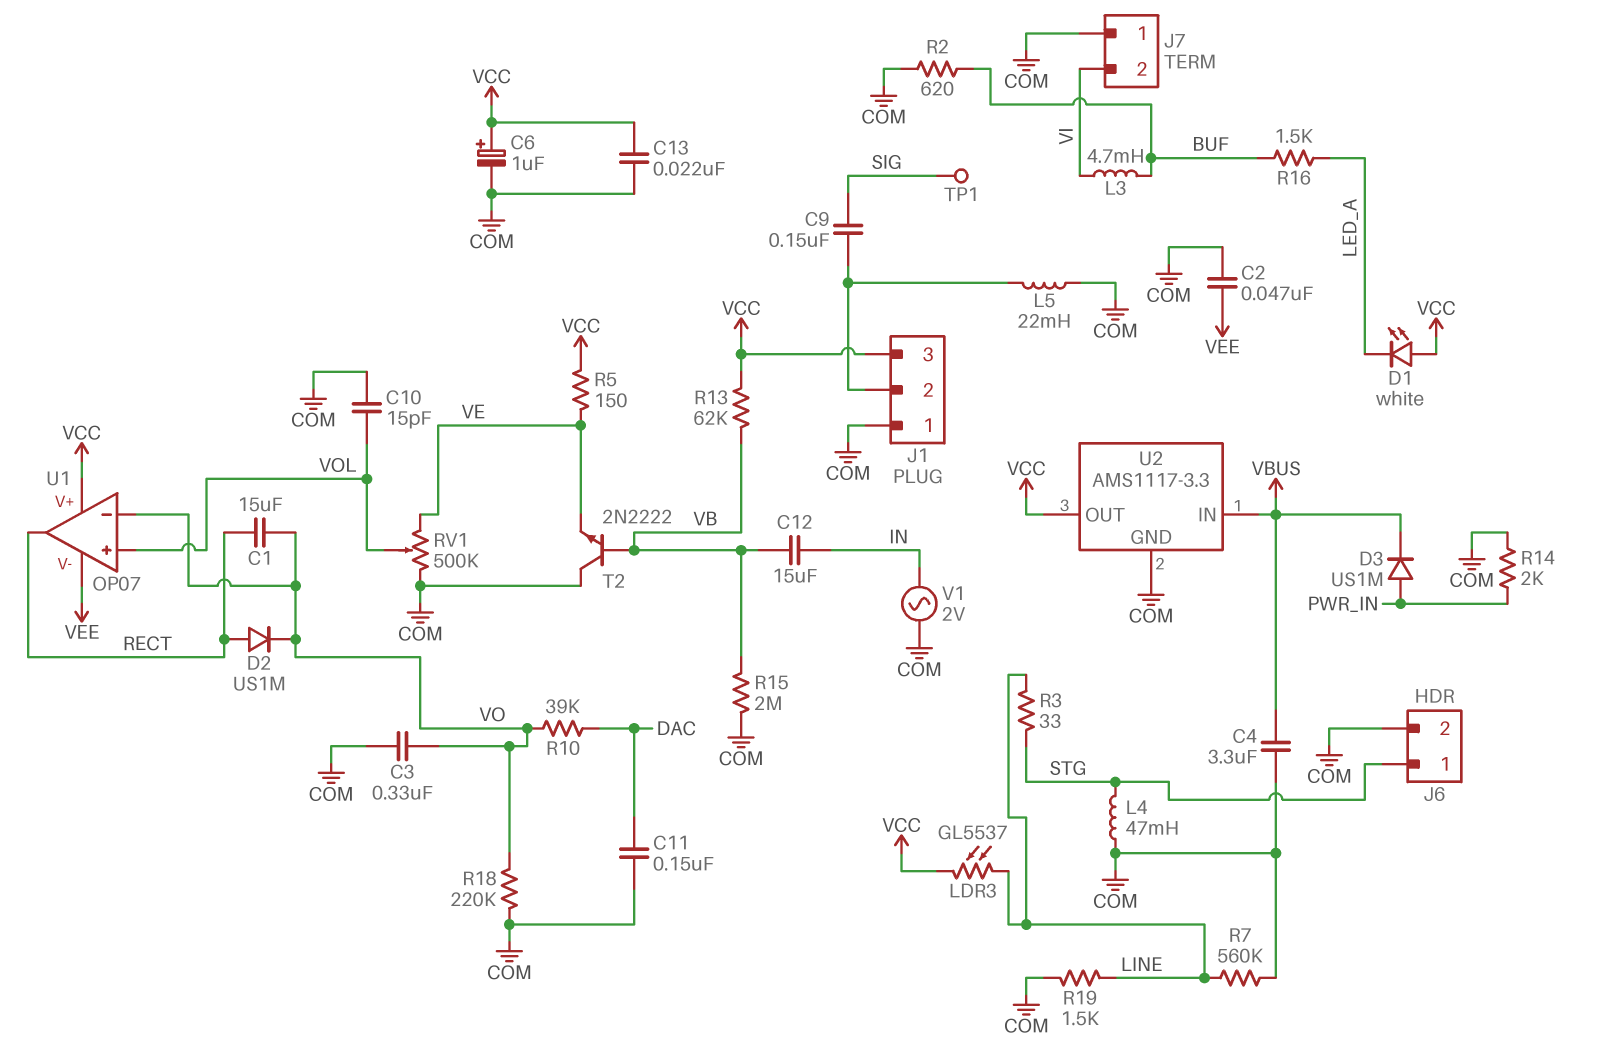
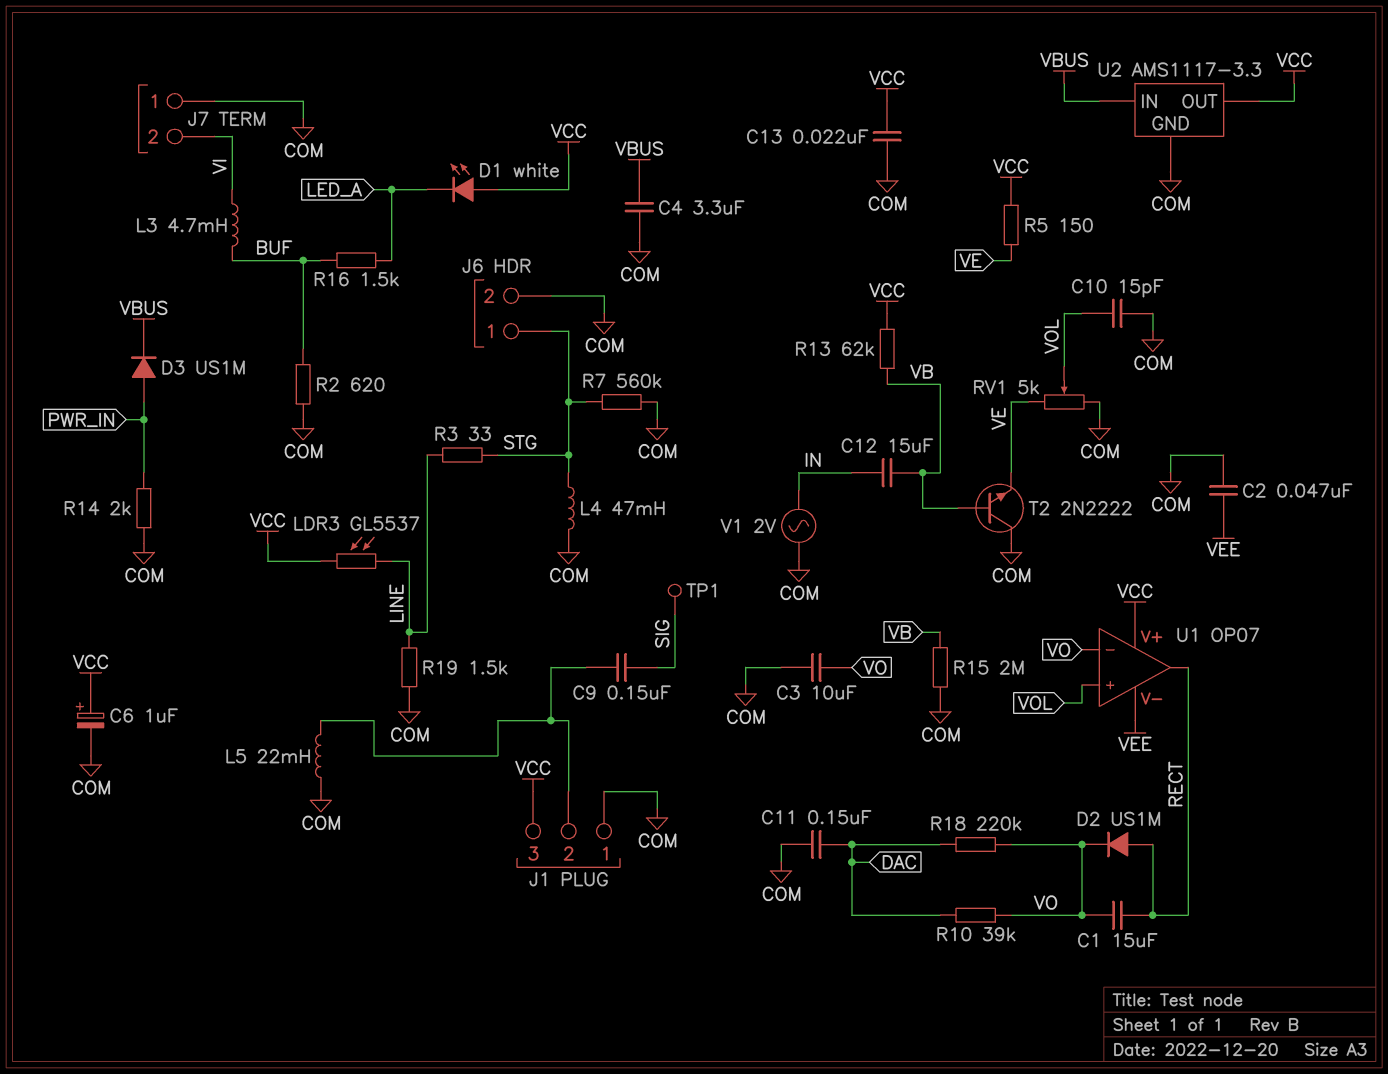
C3: 330nF (COM, VO) -> 10uF (COM, VO)
R7: 560k (COM, LINE) -> 560k (COM, STG)
R18: 220k (COM, VO) -> 220k (DAC, VO)
RV1: 500k (COM, VE, wiper VOL) -> 5k (COM, VE, wiper VOL)

